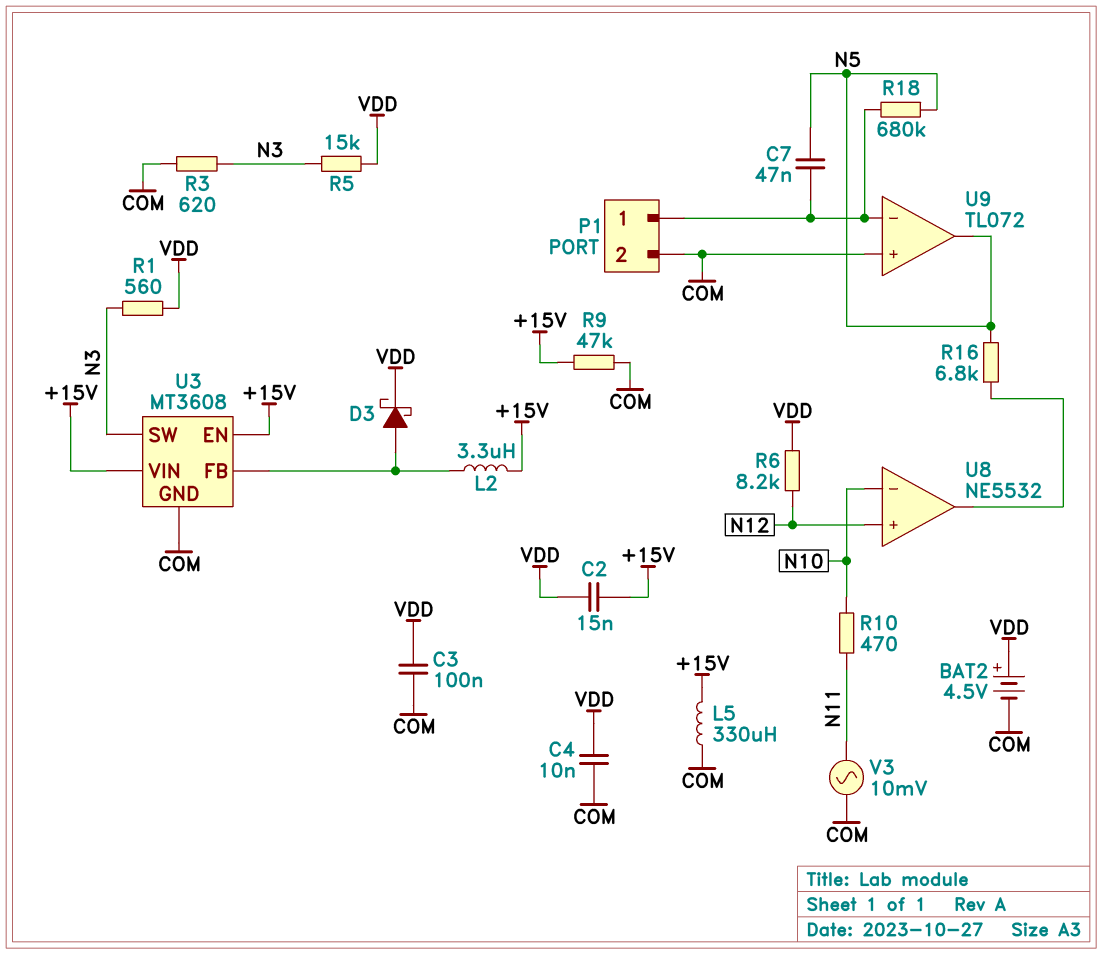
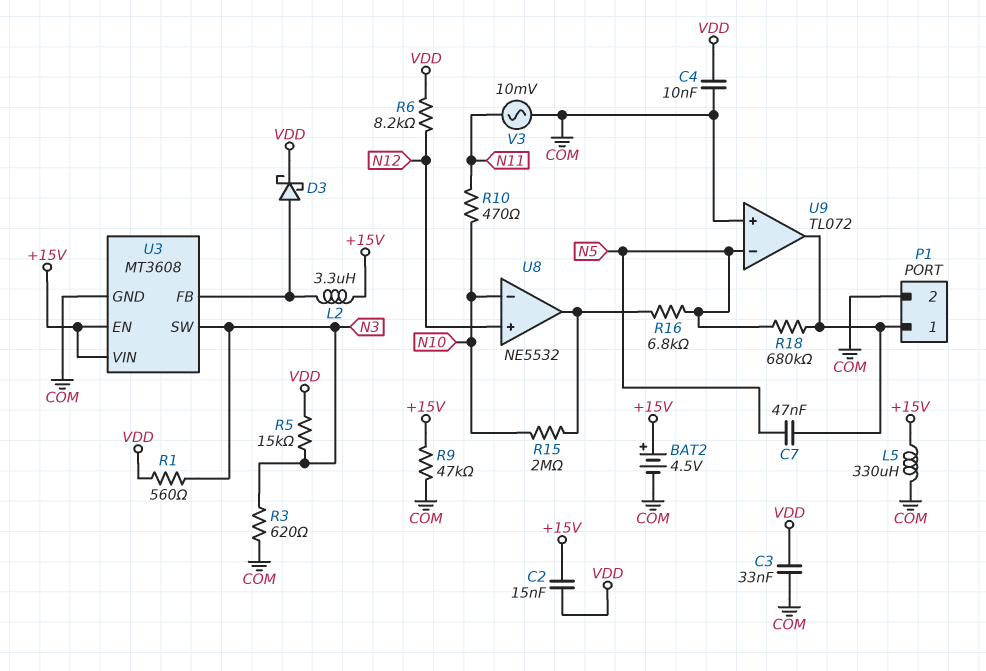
BAT2: 4.5V (plus VDD, minus COM) -> 4.5V (plus +15V, minus COM)
C3: 100nF (COM, VDD) -> 33nF (COM, VDD)
R15: none -> 2M (N10, U8/out)
U9 pin in-: P1/1 -> N5
U9 pin out: N5 -> P1/1

